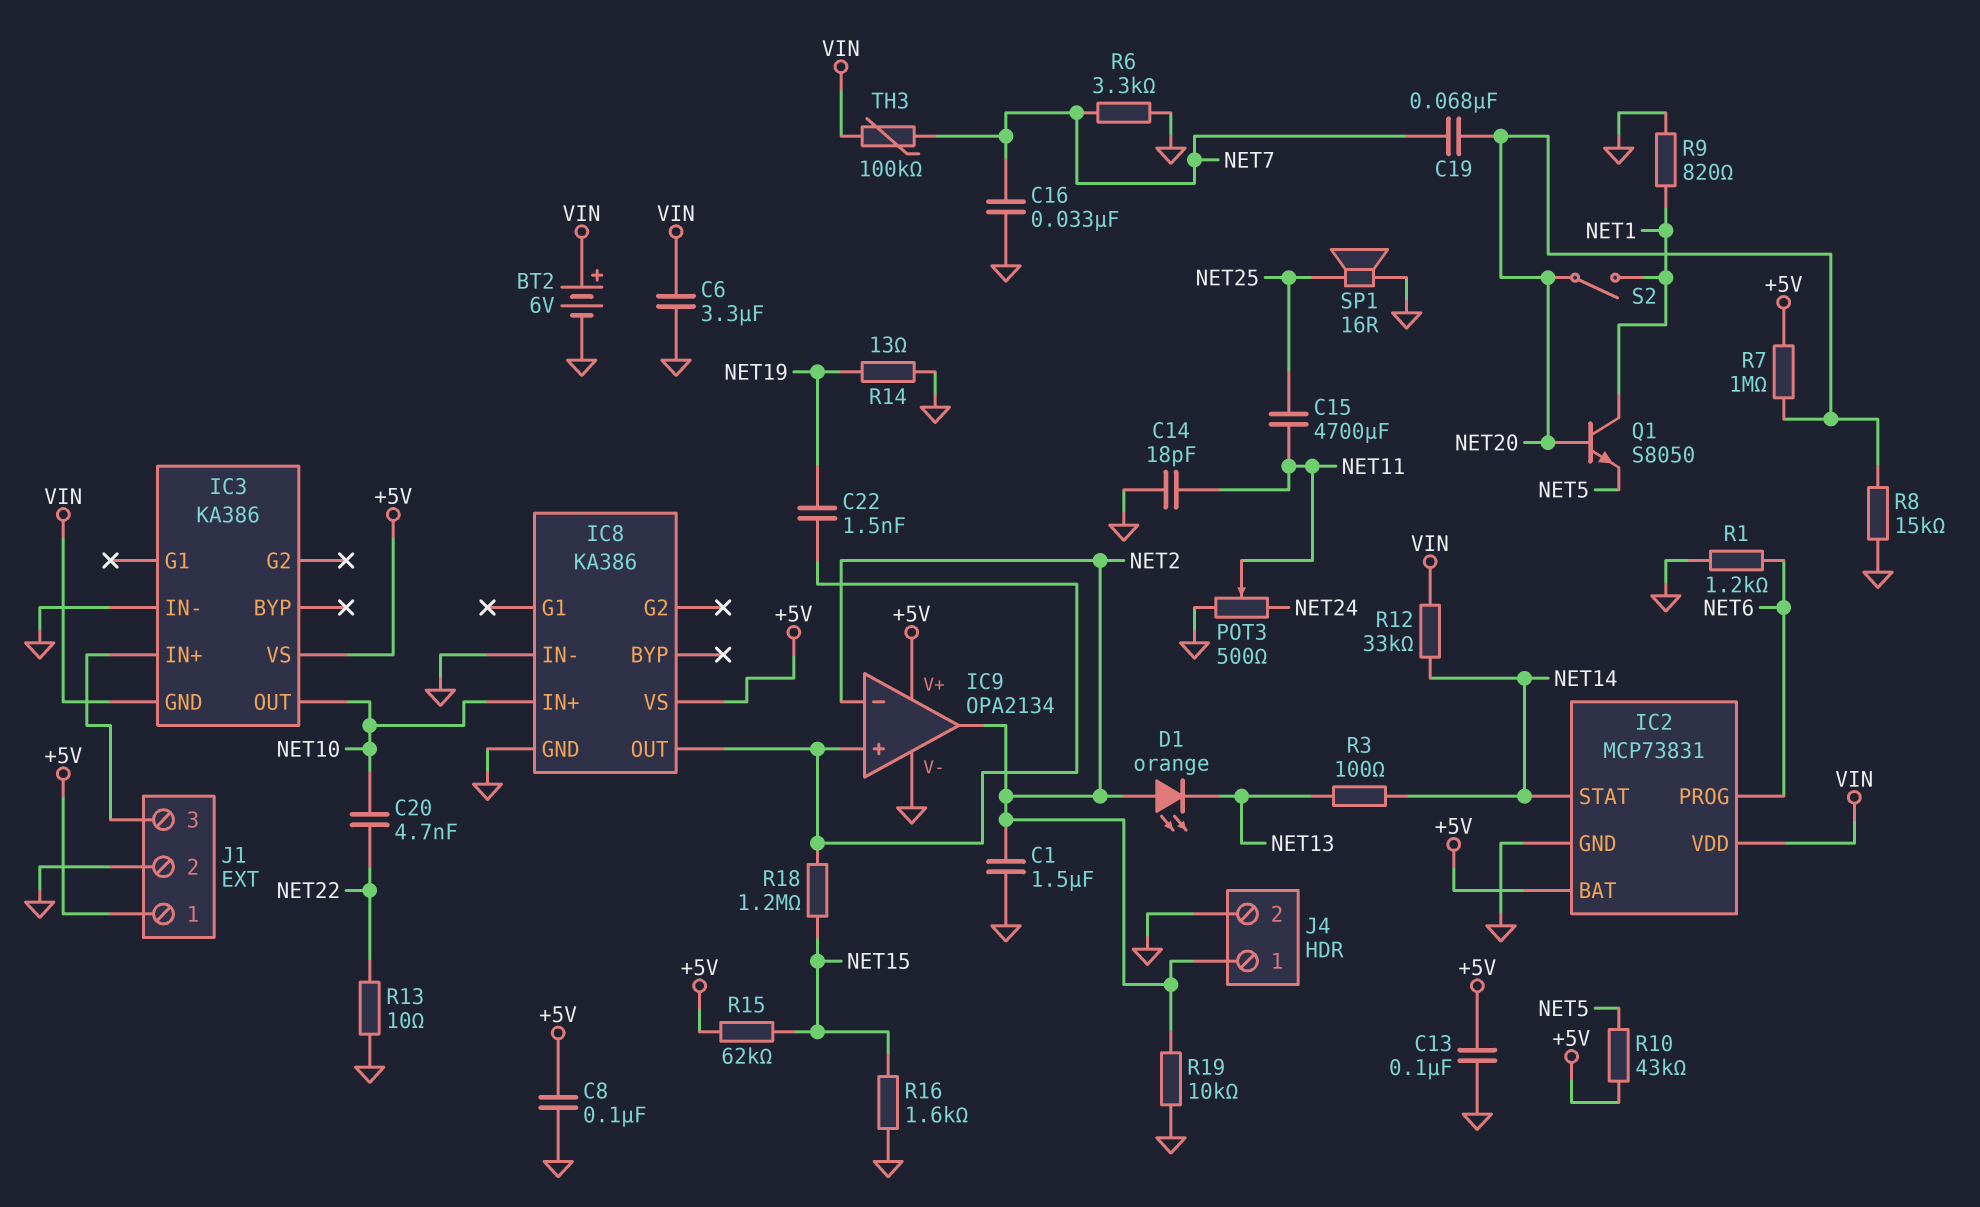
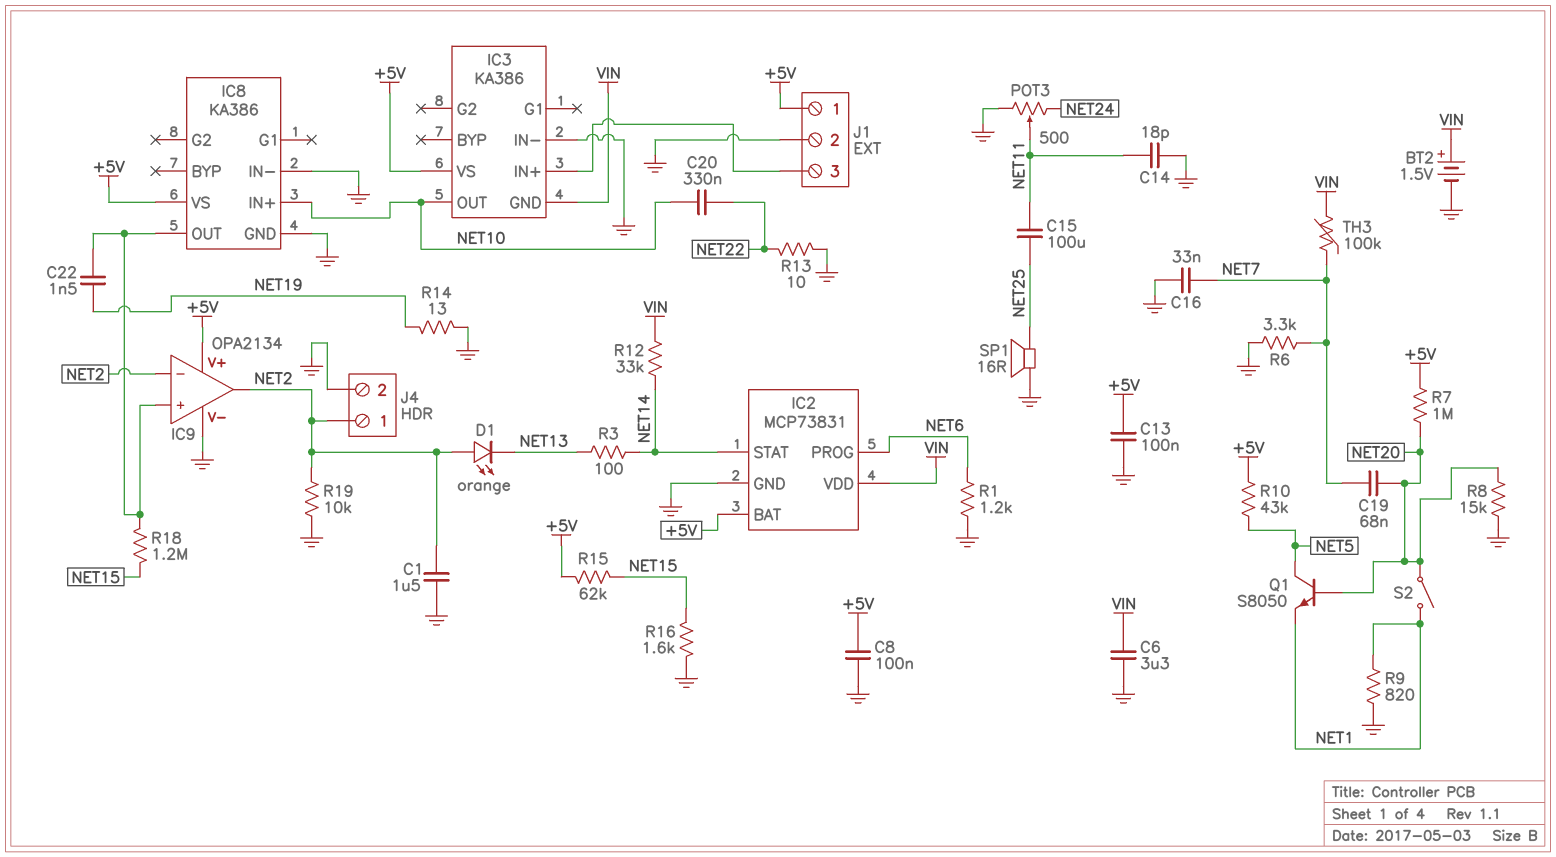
BT2: 6V (plus VIN, minus GND) -> 1.5V (plus VIN, minus GND)
C15: 4700uF (NET11, NET25) -> 100uF (NET11, NET25)
C20: 4.7nF (NET10, NET22) -> 330nF (NET10, NET22)
Q1: NPN S8050 (B NET20, C NET1, E NET5) -> NPN S8050 (B NET20, C NET5, E NET1)

